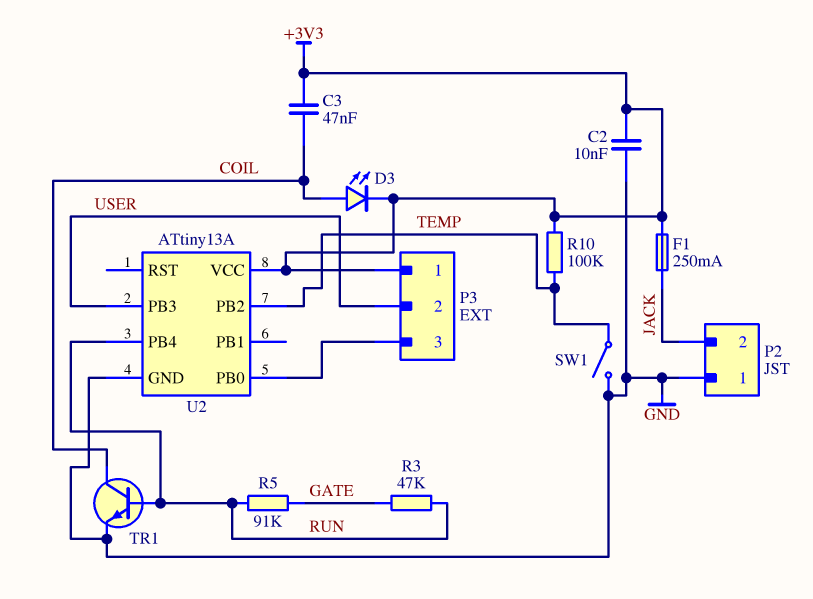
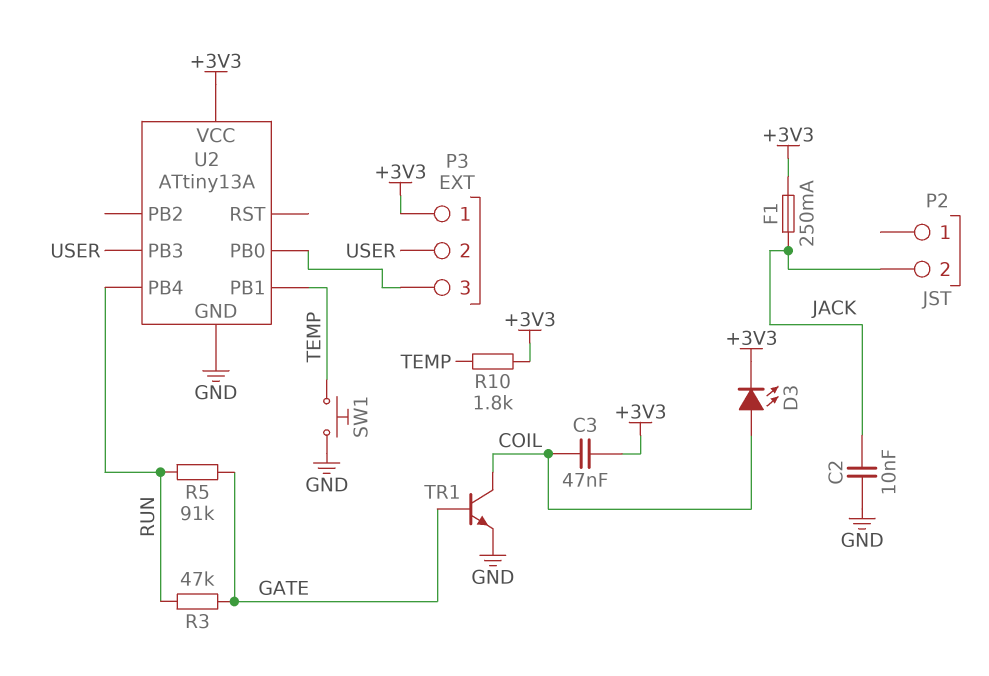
C2: 10nF (+3V3, GND) -> 10nF (GND, JACK)
P2 pin 1: GND -> none
R10: 100k (+3V3, TEMP) -> 1.8k (+3V3, TEMP)
SW1: switch (GND, TEMP) -> button (GND, TEMP)
TR1: NPN (B RUN, C COIL, E GND) -> NPN (B GATE, C COIL, E GND)
U2 pin PB1: none -> TEMP
U2 pin PB2: TEMP -> none

